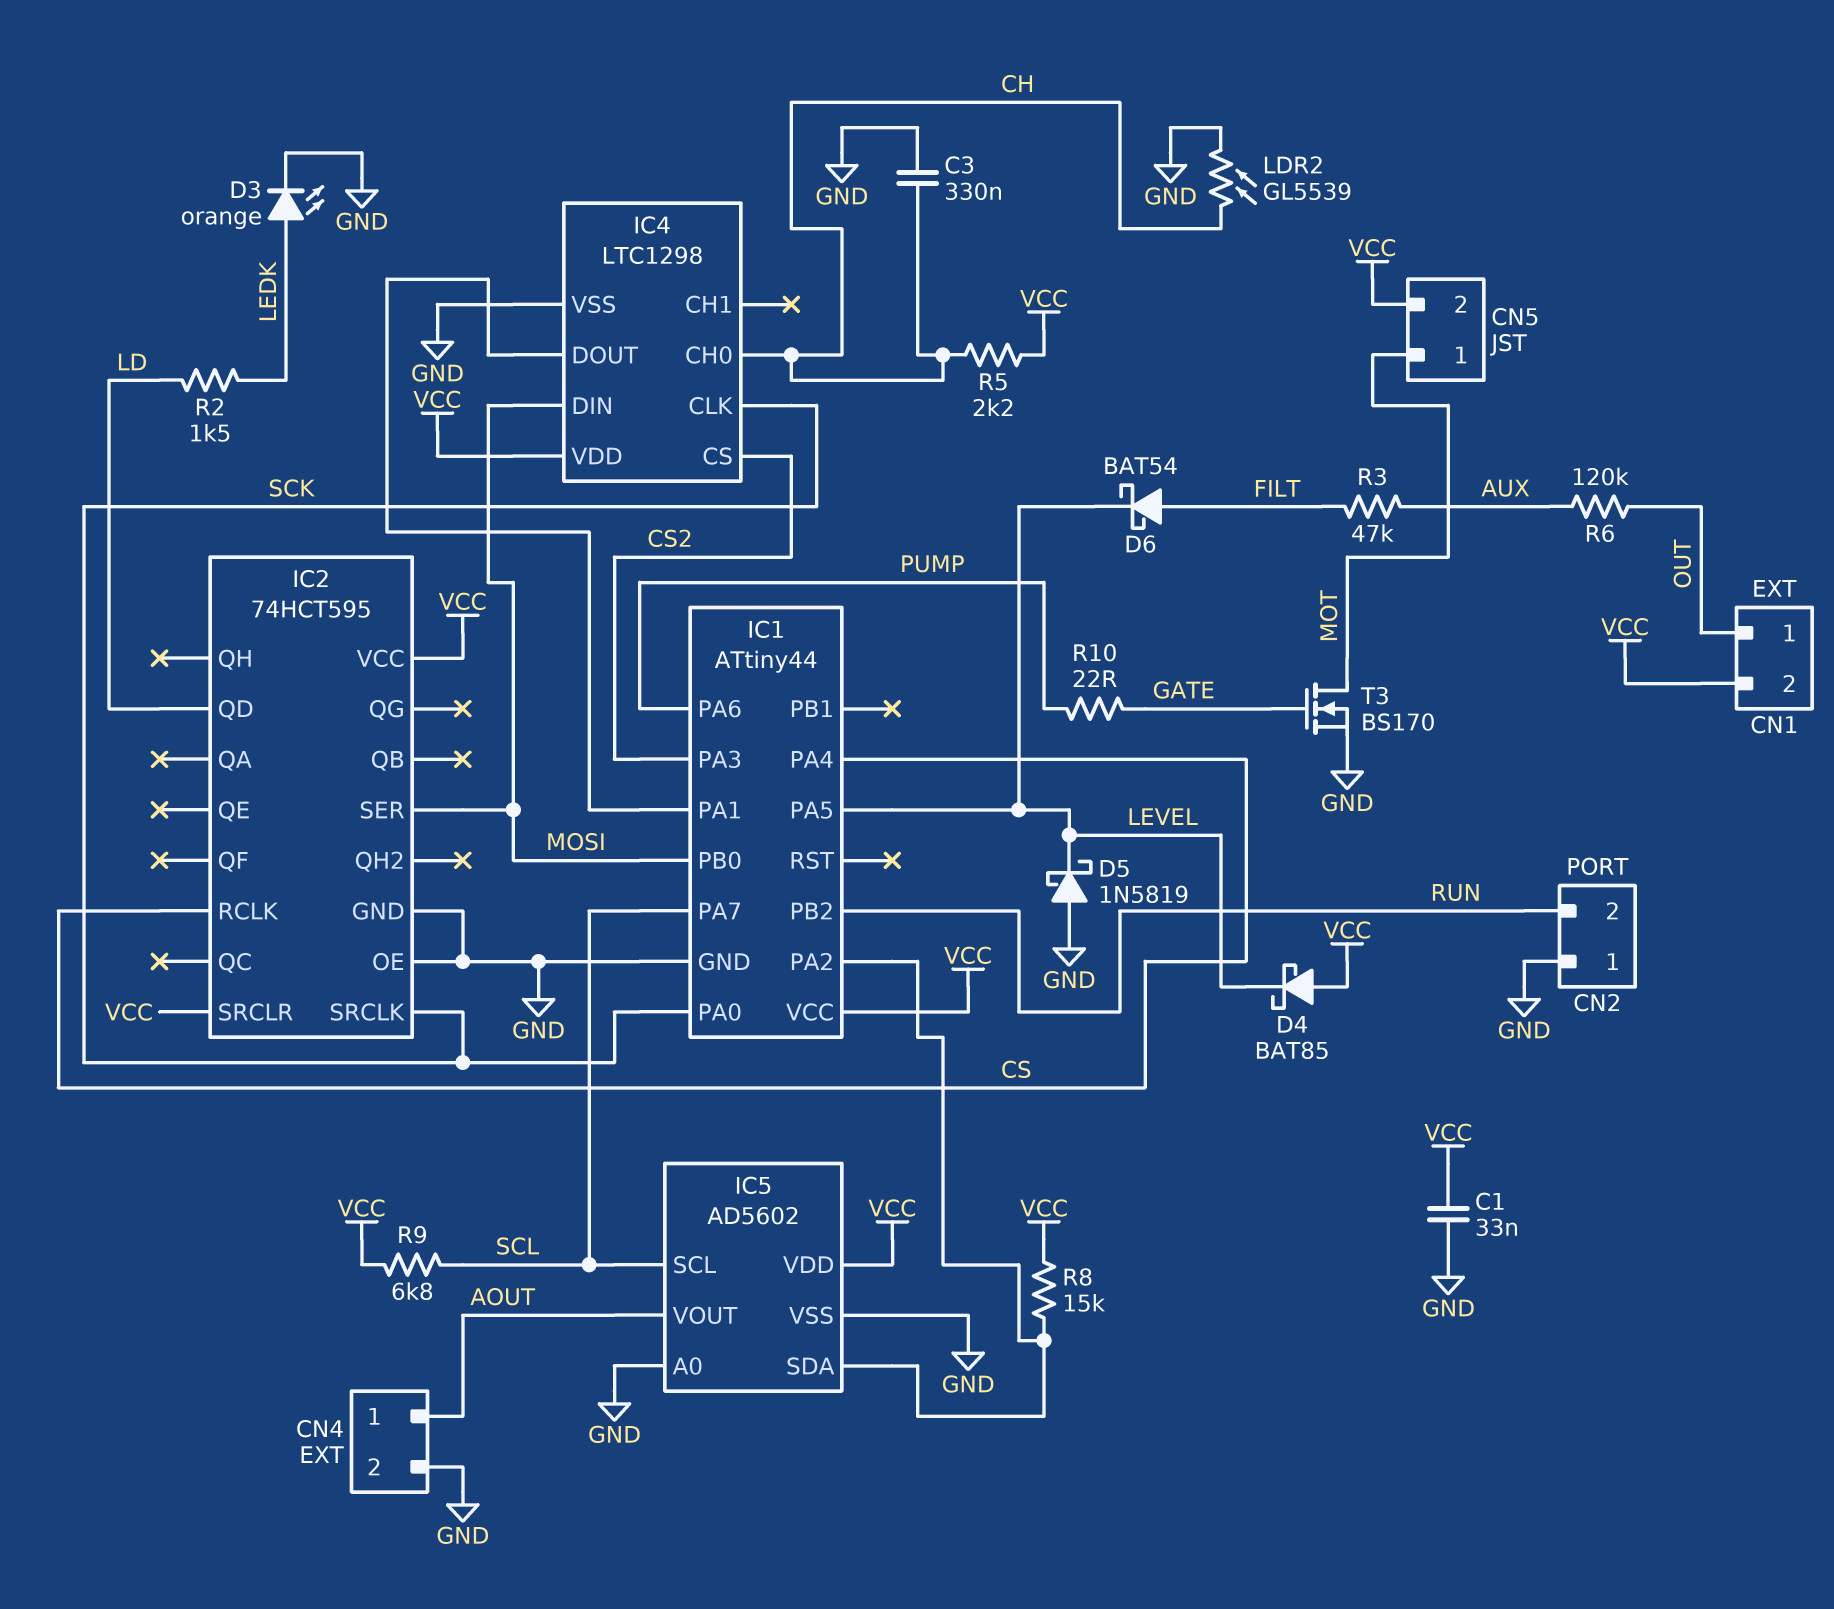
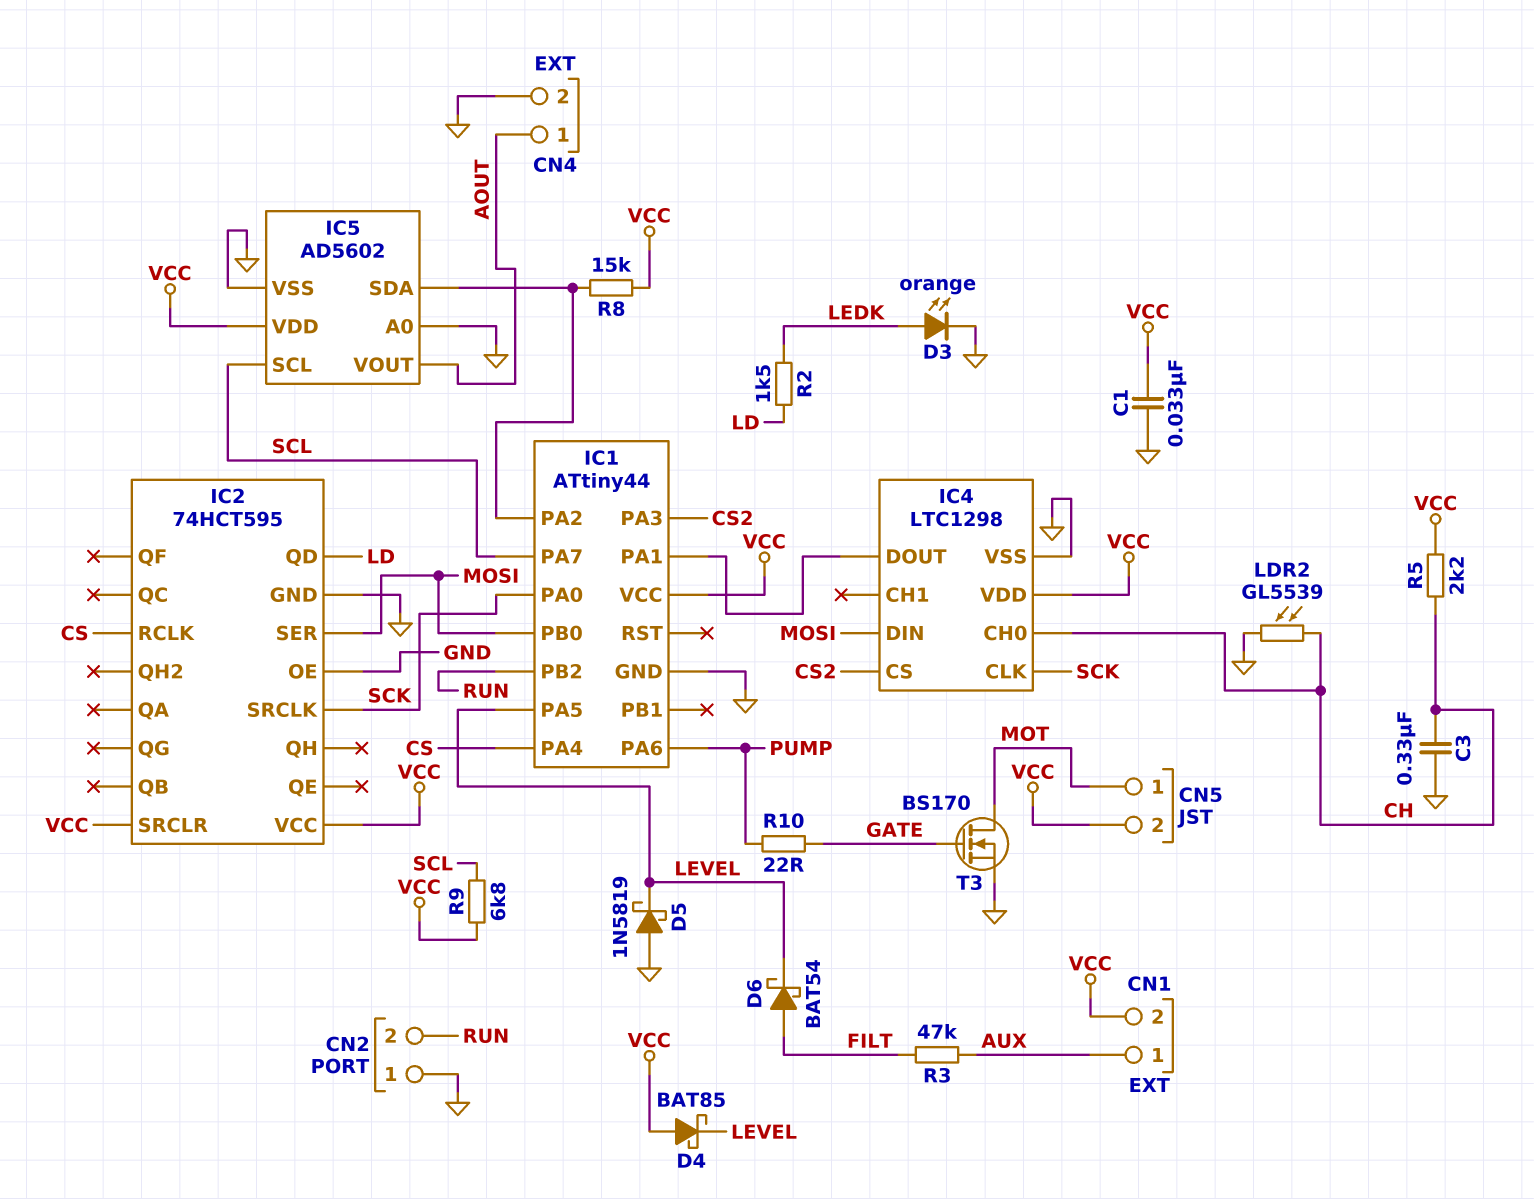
CN1 pin 1: OUT -> AUX
R6: 120k (AUX, OUT) -> none

